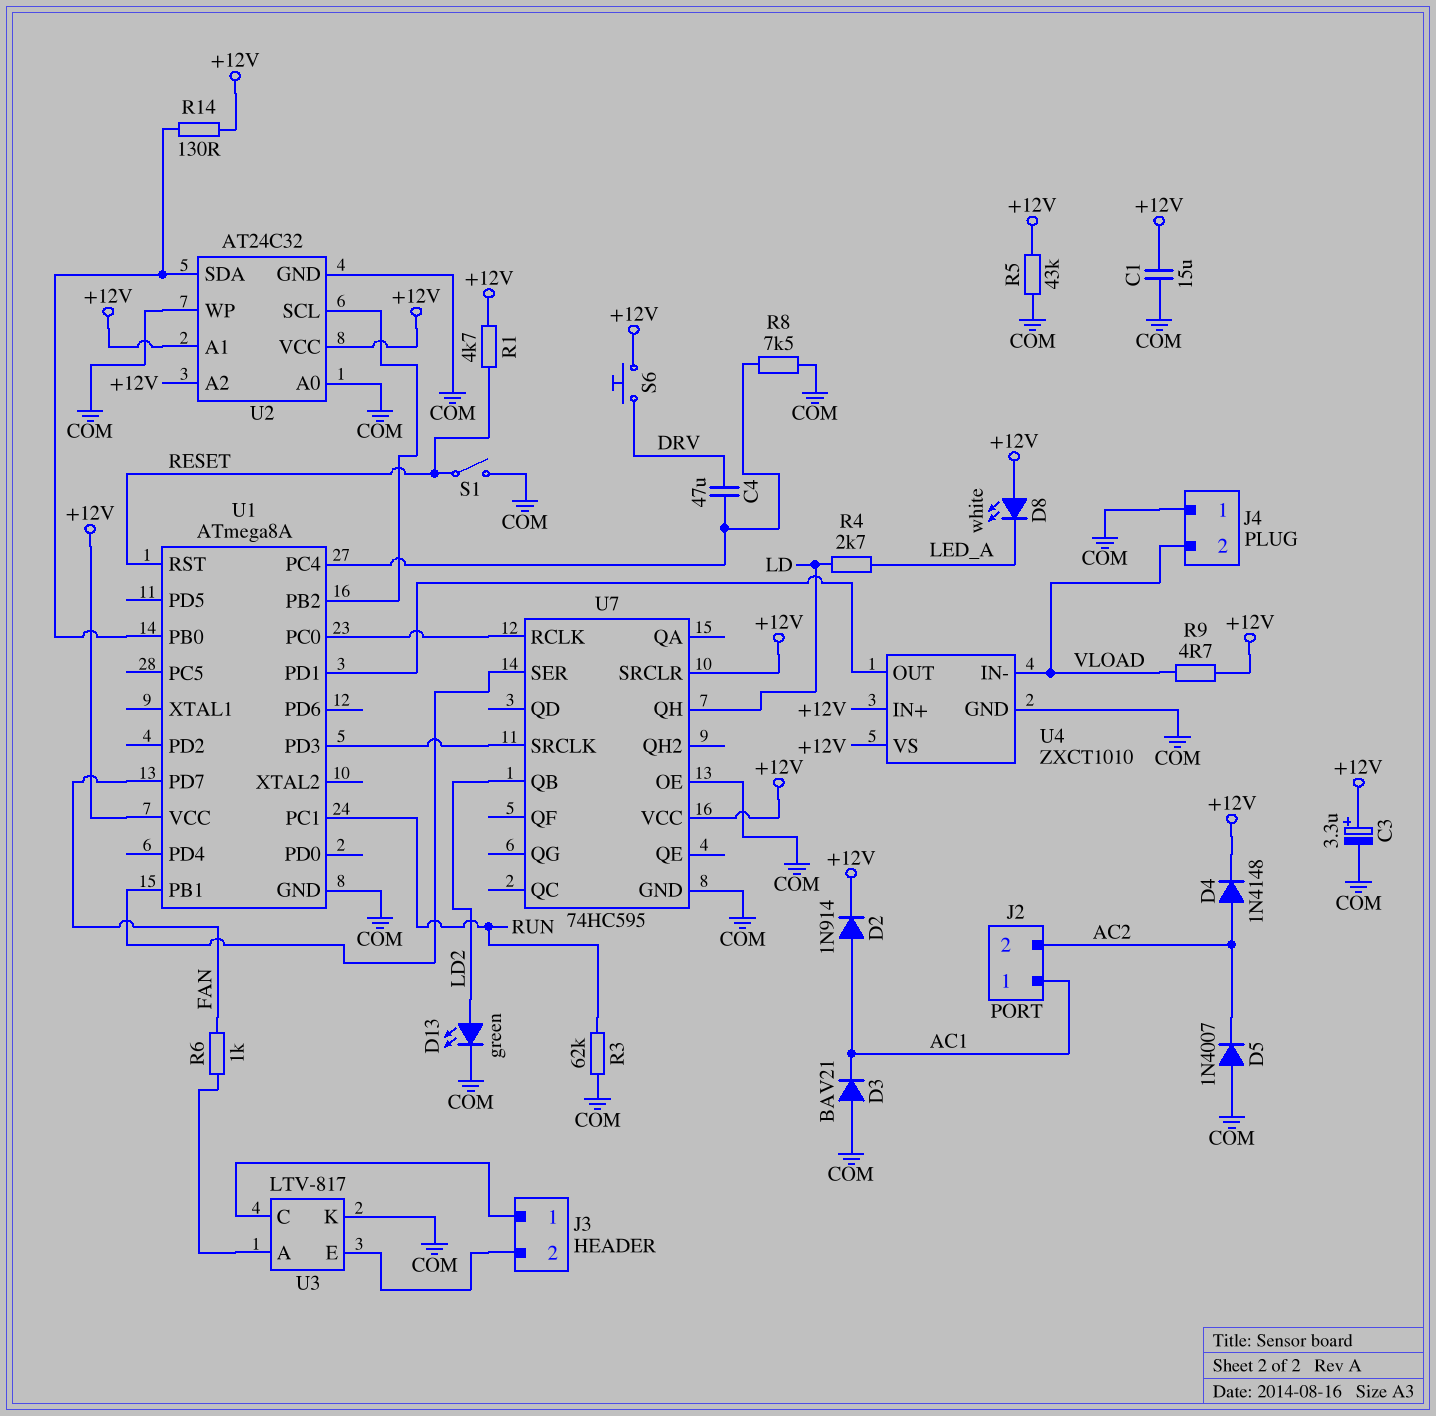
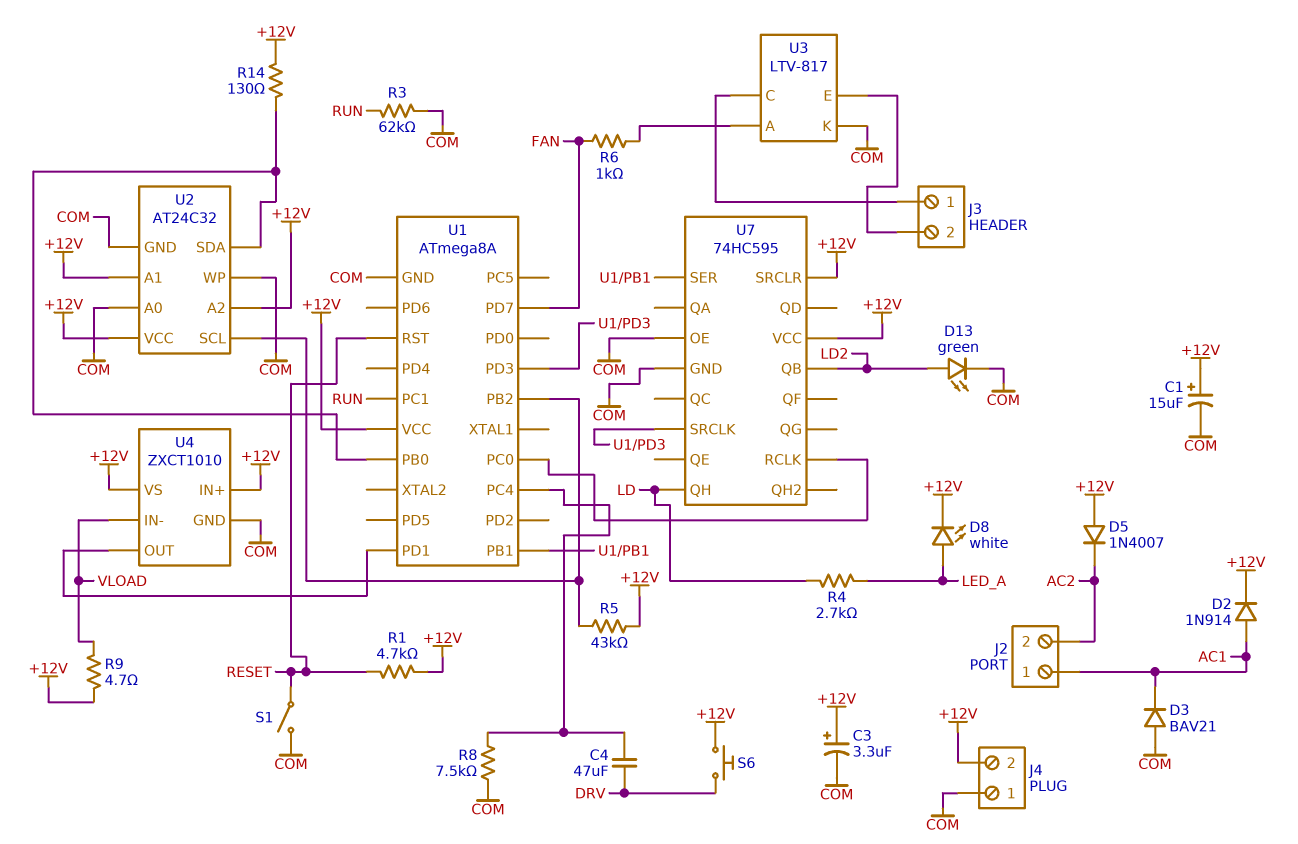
C1: 15uF (+12V, COM) -> 15uF (plus +12V, minus COM)
D4: diode 1N4148 (A AC2, K +12V) -> none
D5: diode 1N4007 (A COM, K AC2) -> diode 1N4007 (A +12V, K AC2)
D8: LED white (A +12V, K LED_A) -> LED white (A LED_A, K +12V)
J4 pin 2: VLOAD -> +12V
R5: 43k (+12V, COM) -> 43k (+12V, U1/PB2)

